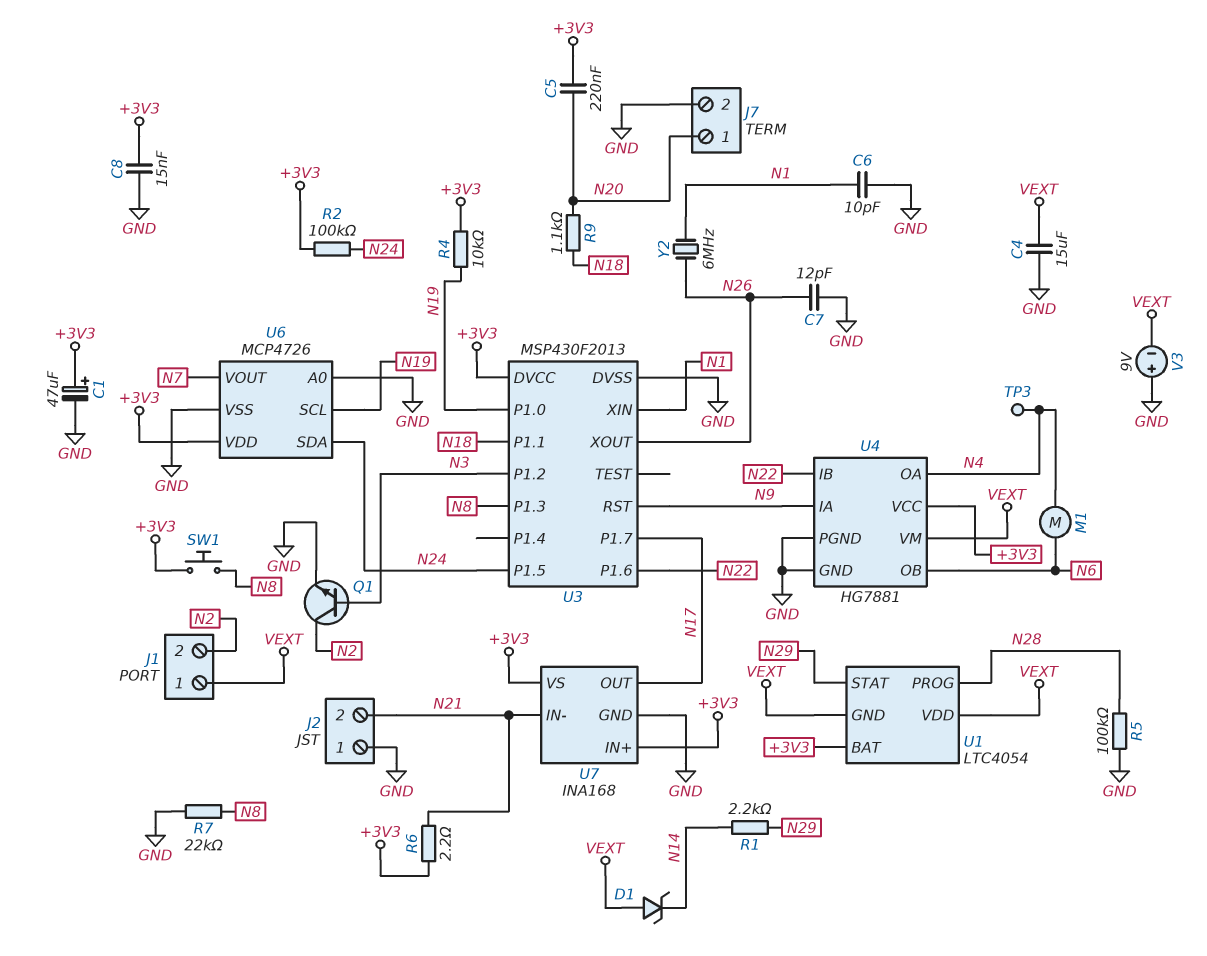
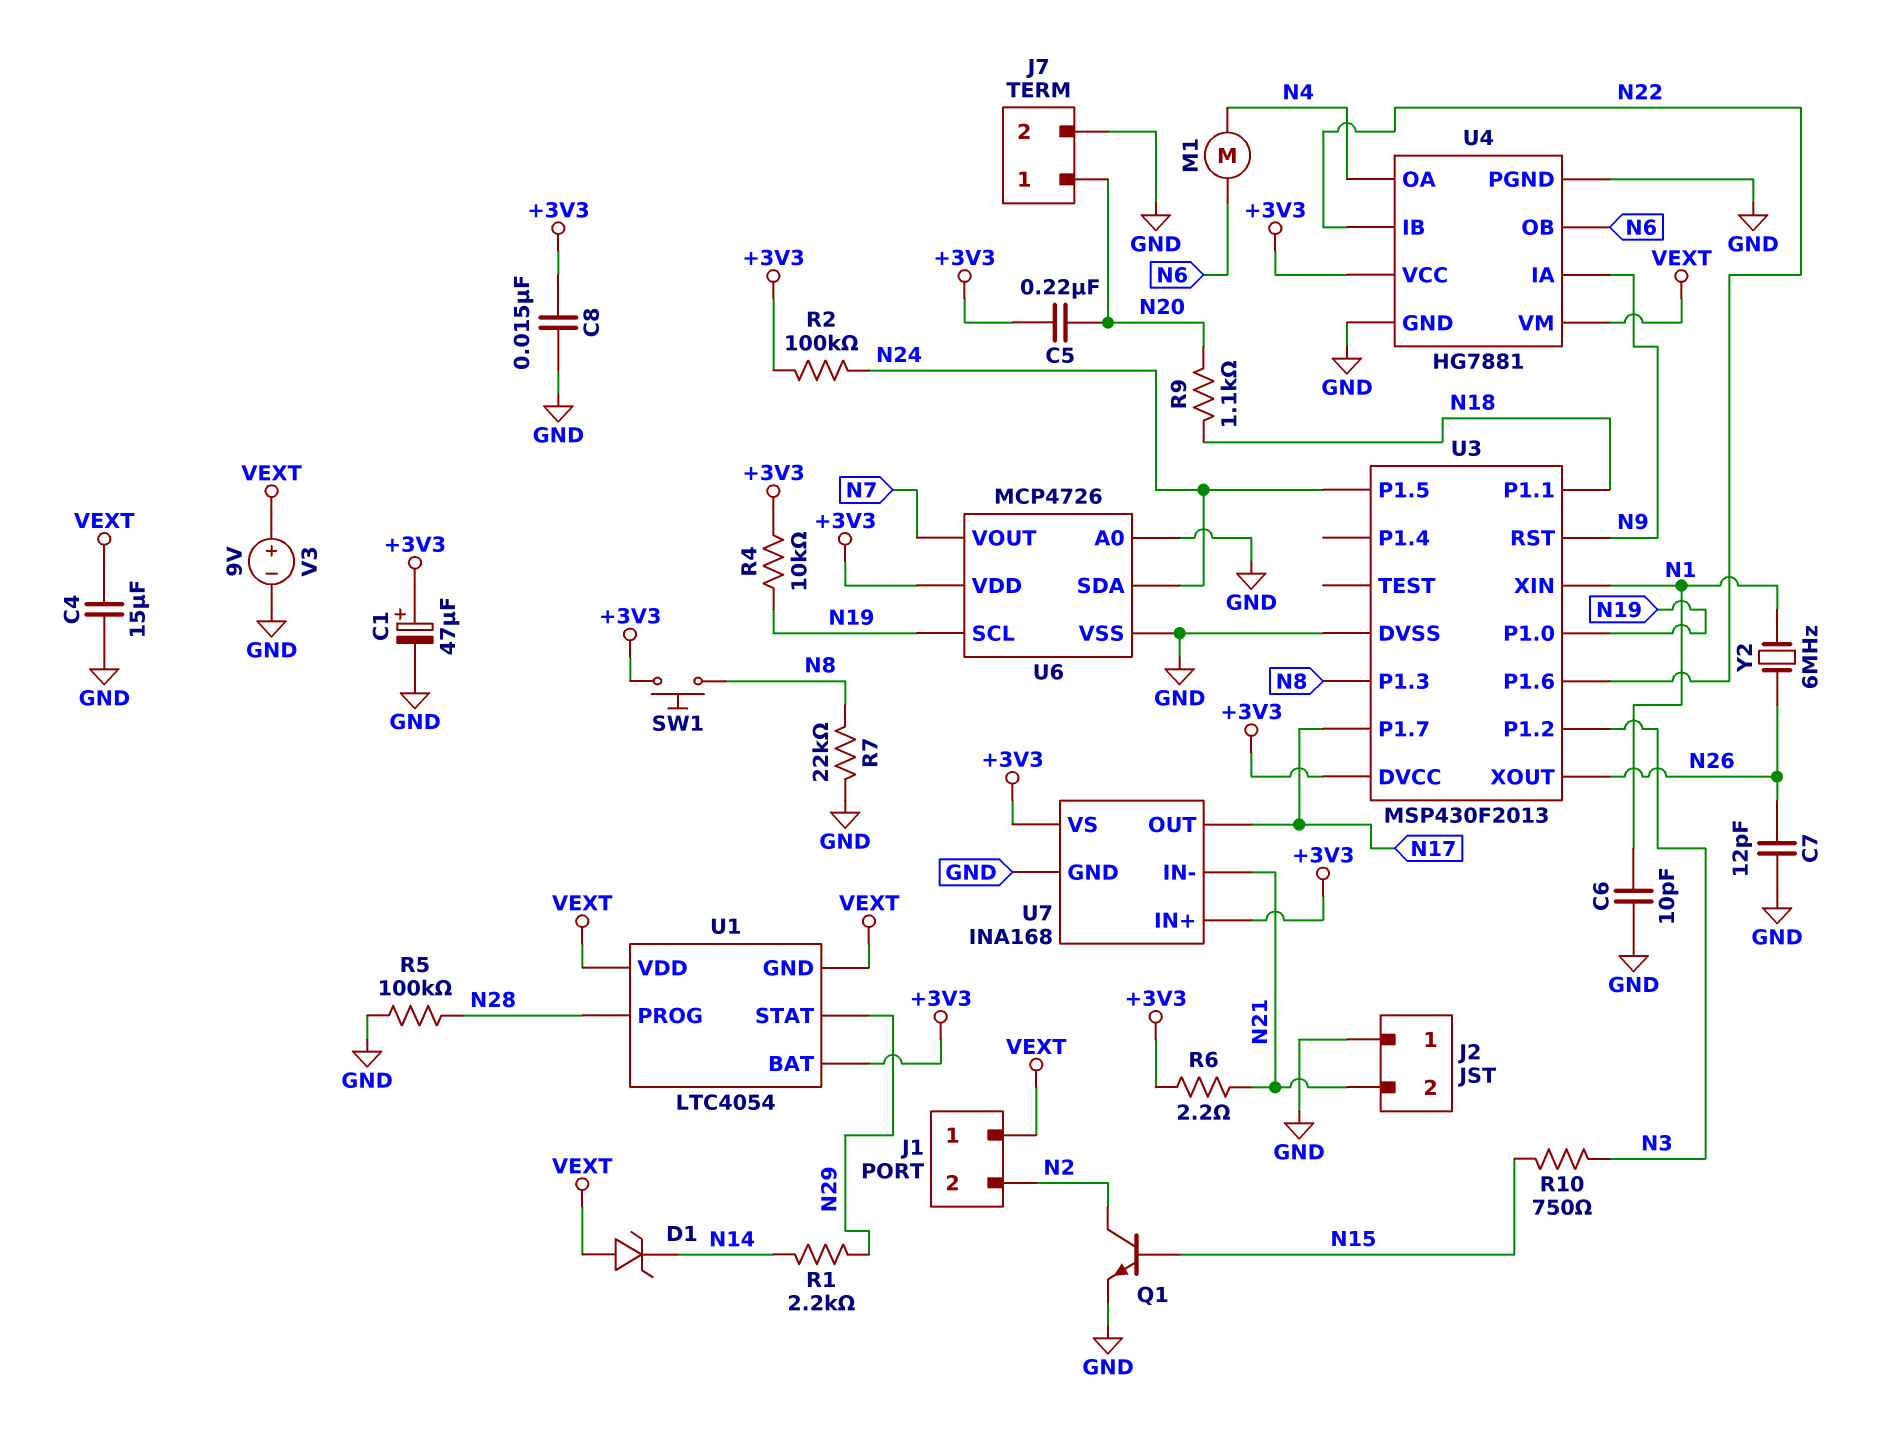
Q1: NPN (B N3, C N2, E GND) -> NPN (B N15, C N2, E GND)
R10: none -> 750 (N3, N15)
TP3: test point (N4) -> none
V3: 9V (plus GND, minus VEXT) -> 9V (plus VEXT, minus GND)

